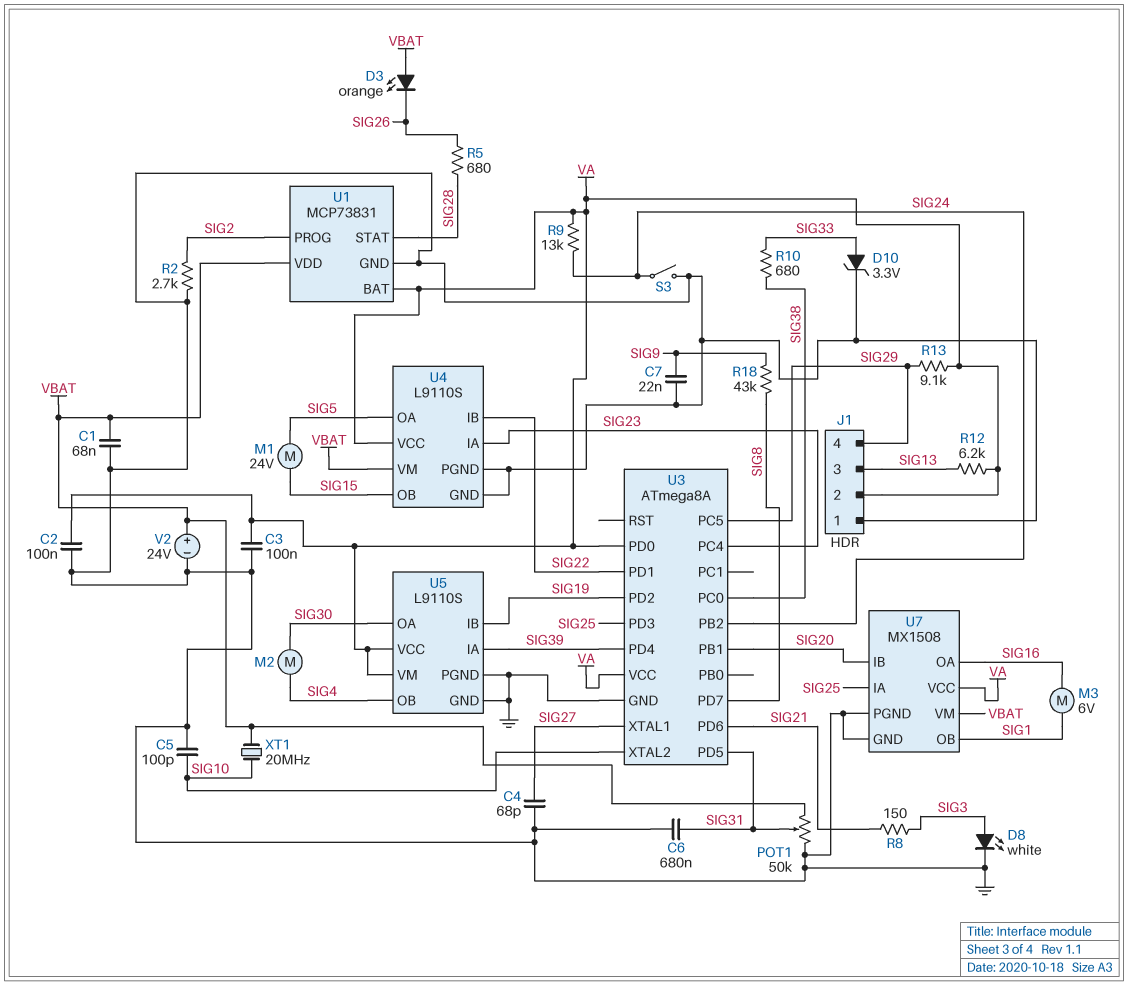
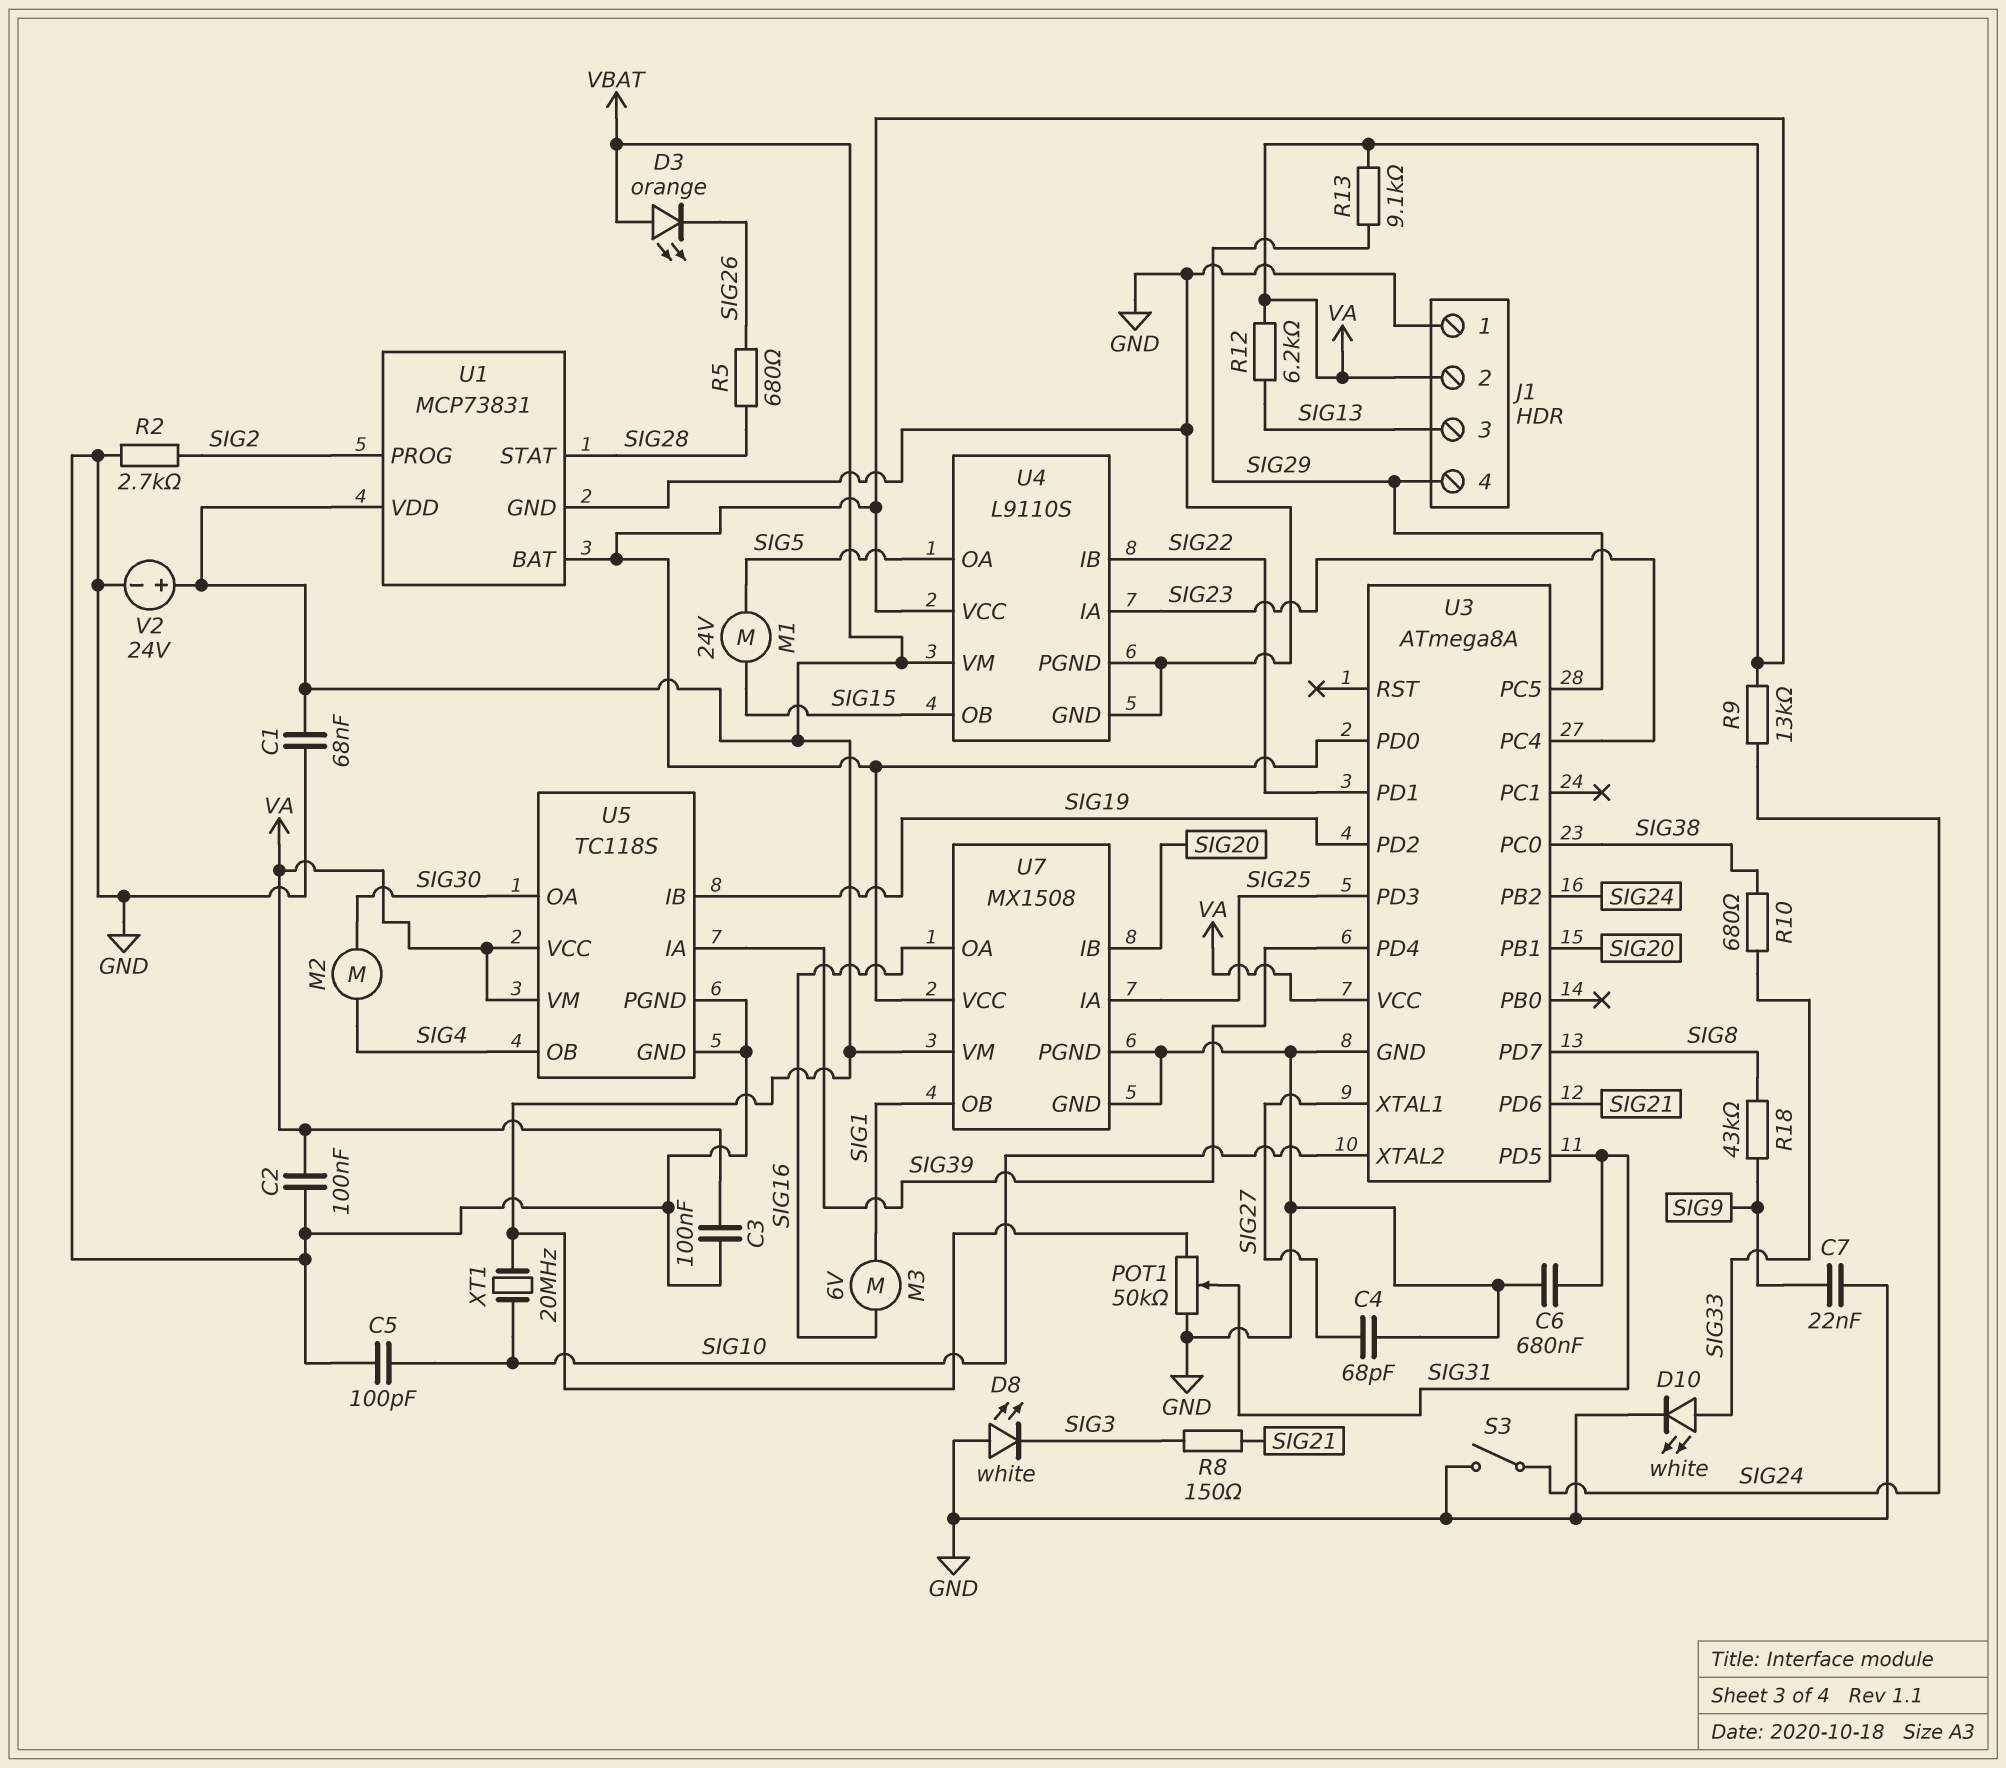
D8: LED white (A SIG3, K GND) -> LED white (A GND, K SIG3)
D10: zener 3.3V (A SIG33, K GND) -> LED white (A SIG33, K GND)
U5: L9110S -> TC118S

